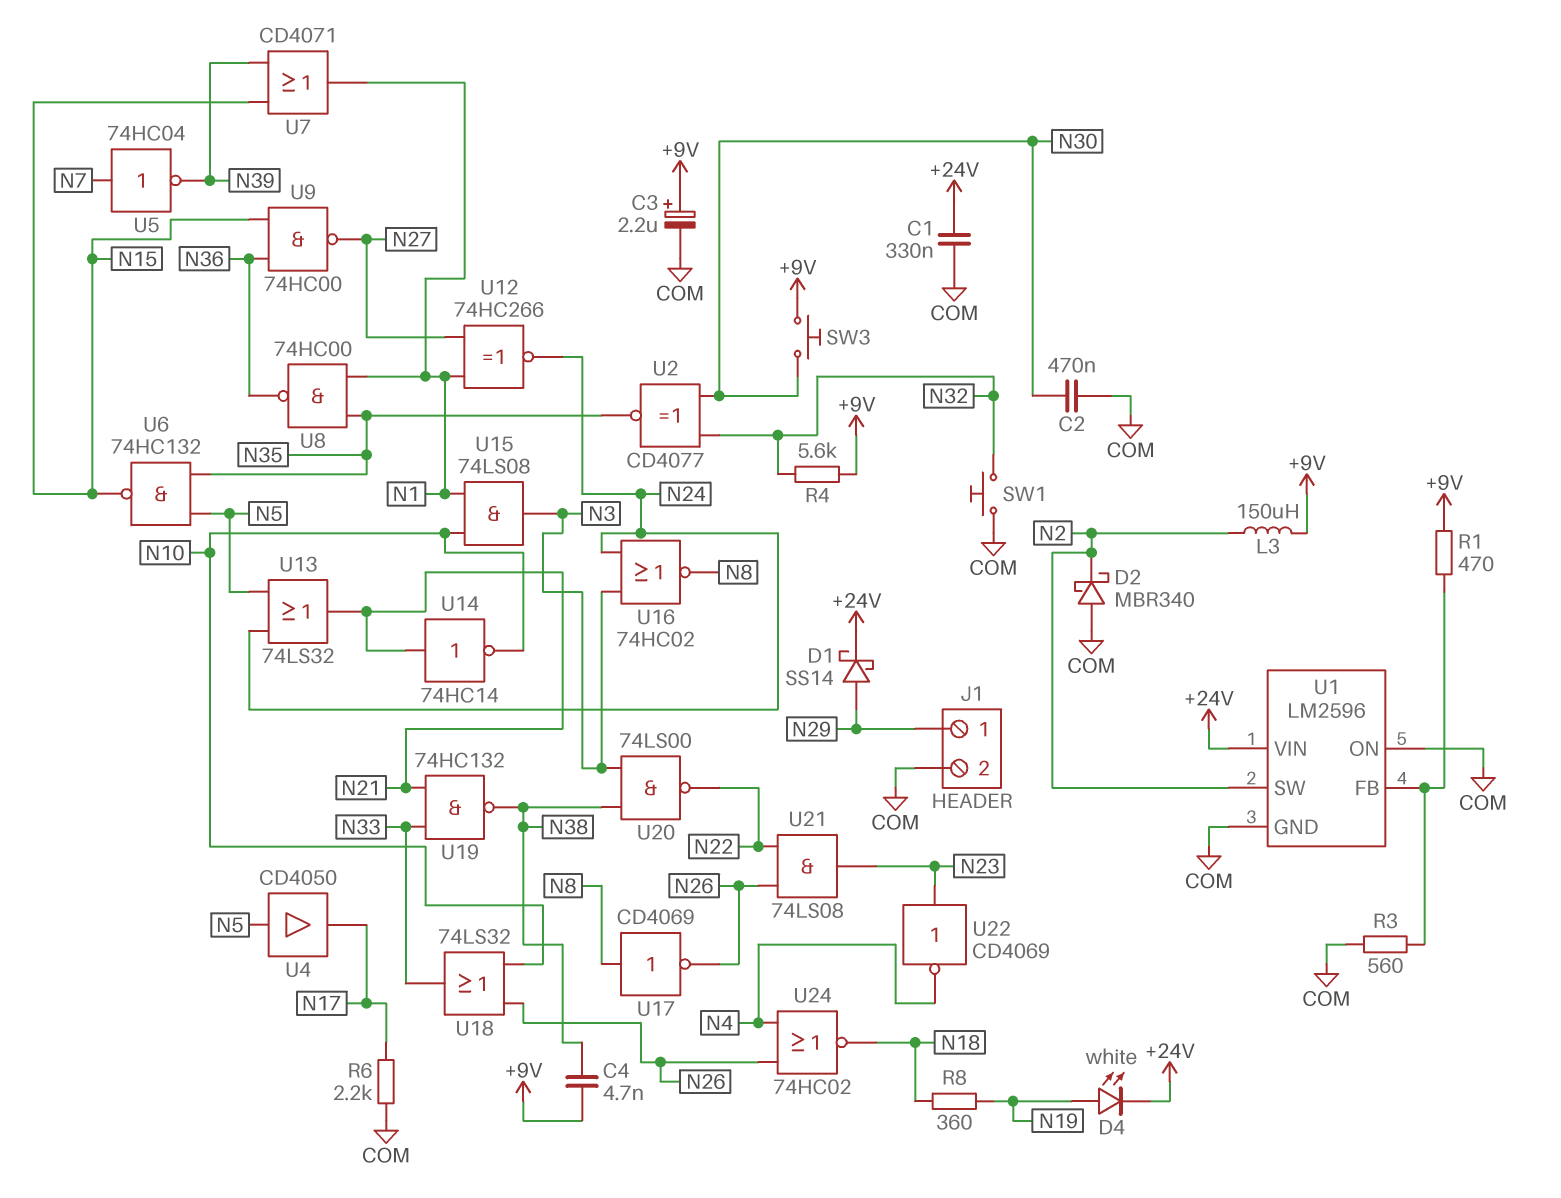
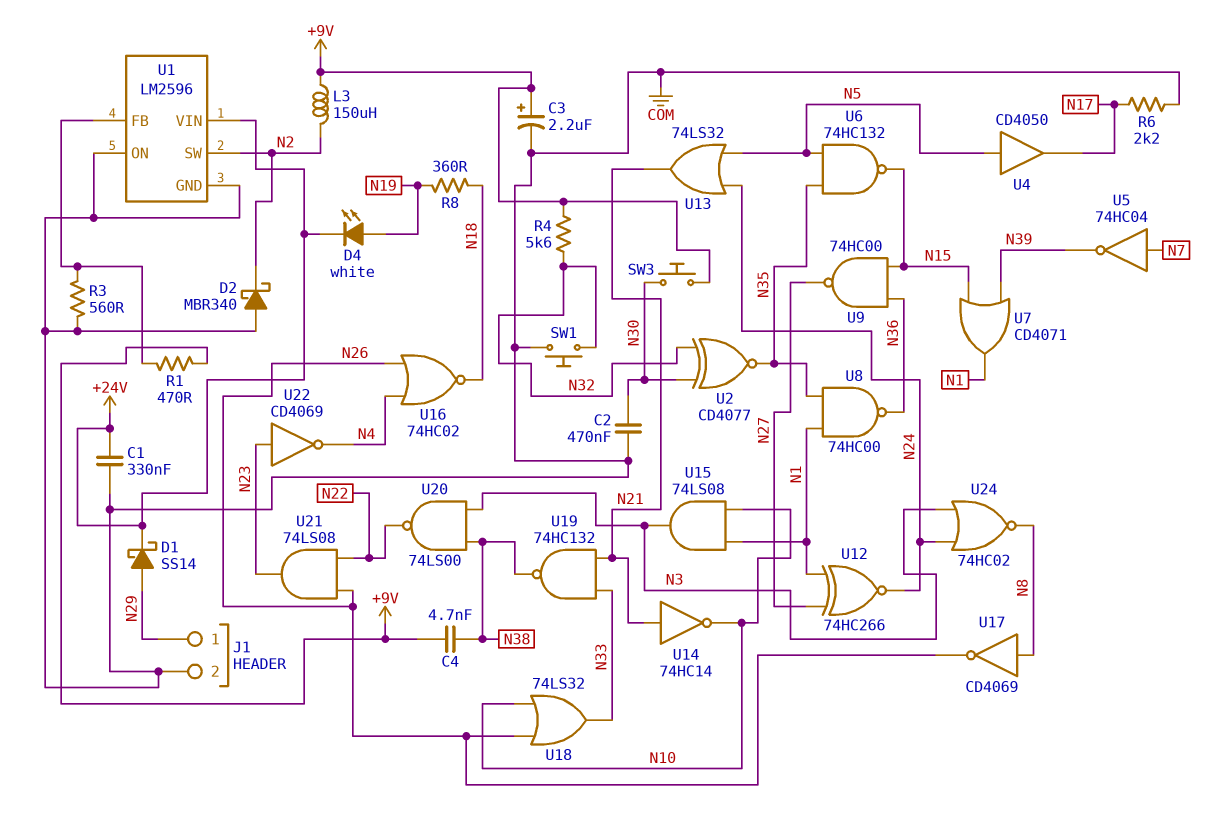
U16: NOR 74HC02 (in N3, in N24, out N8) -> NOR 74HC02 (in N4, in N26, out N18)
U24: NOR 74HC02 (in N4, in N26, out N18) -> NOR 74HC02 (in N3, in N24, out N8)

